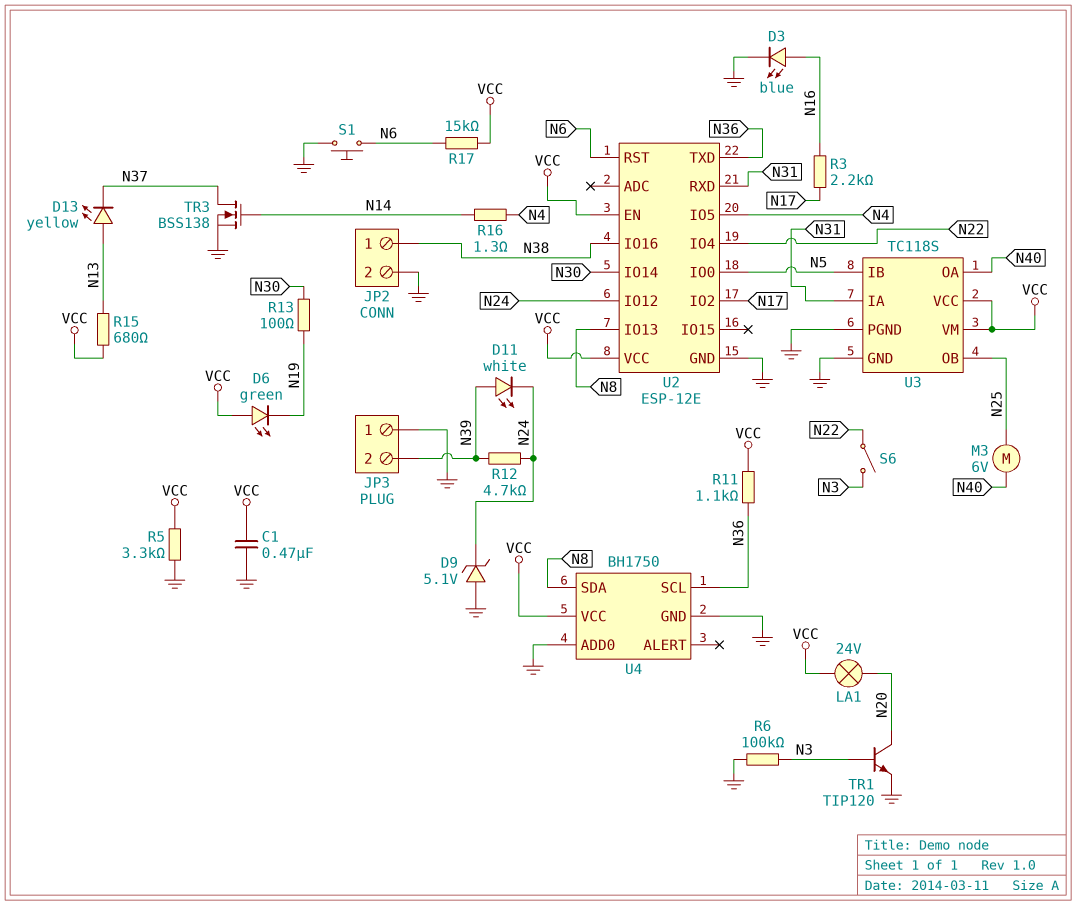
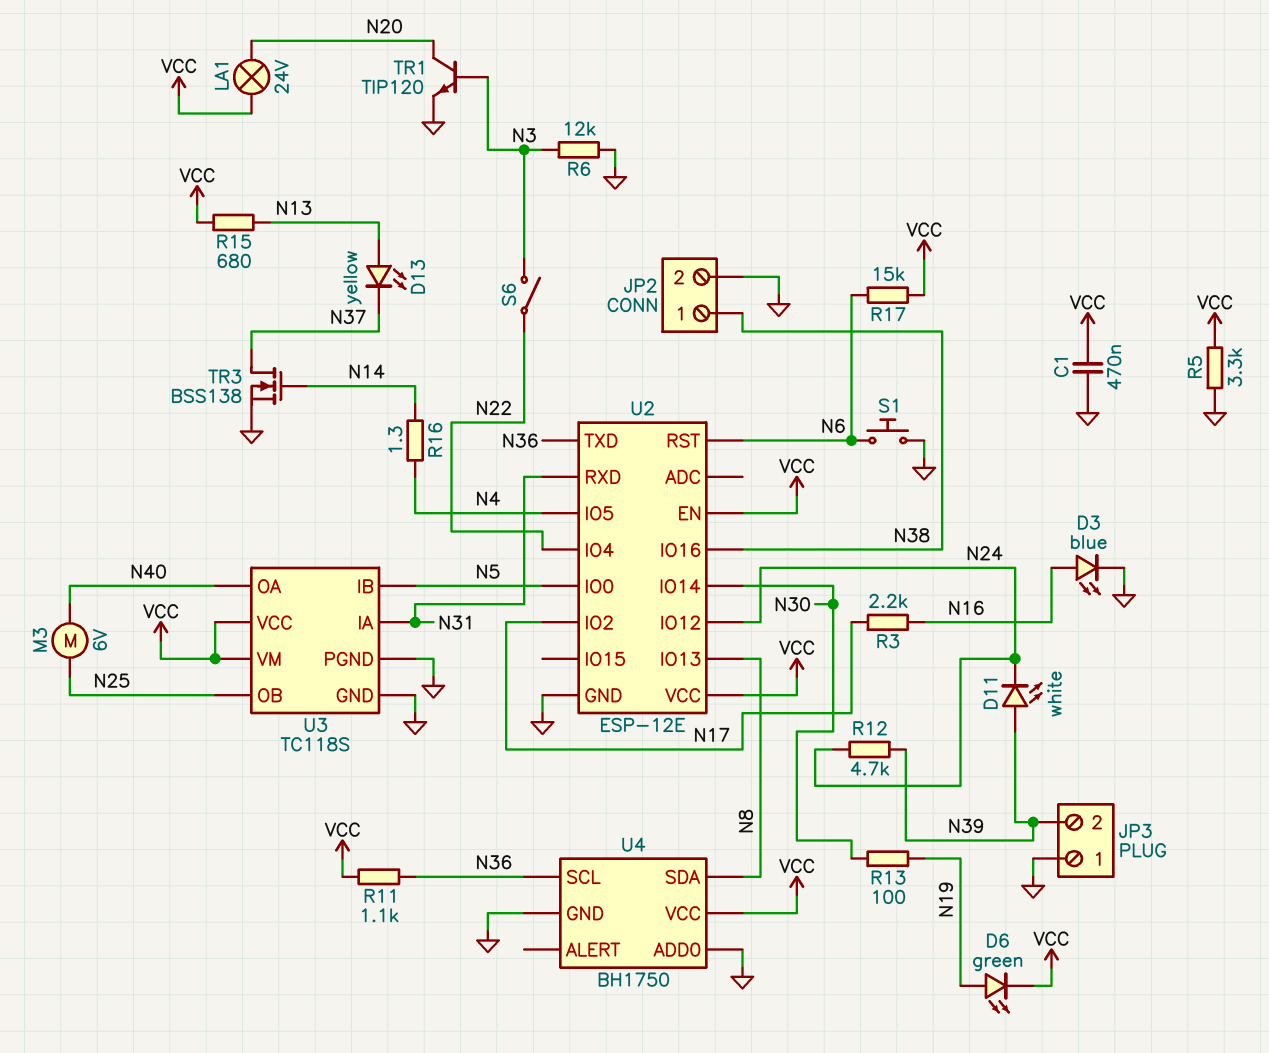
D6: LED green (A VCC, K N19) -> LED green (A N19, K VCC)
D9: zener 5.1V (A GND, K N24) -> none
R6: 100k (GND, N3) -> 12k (GND, N3)

